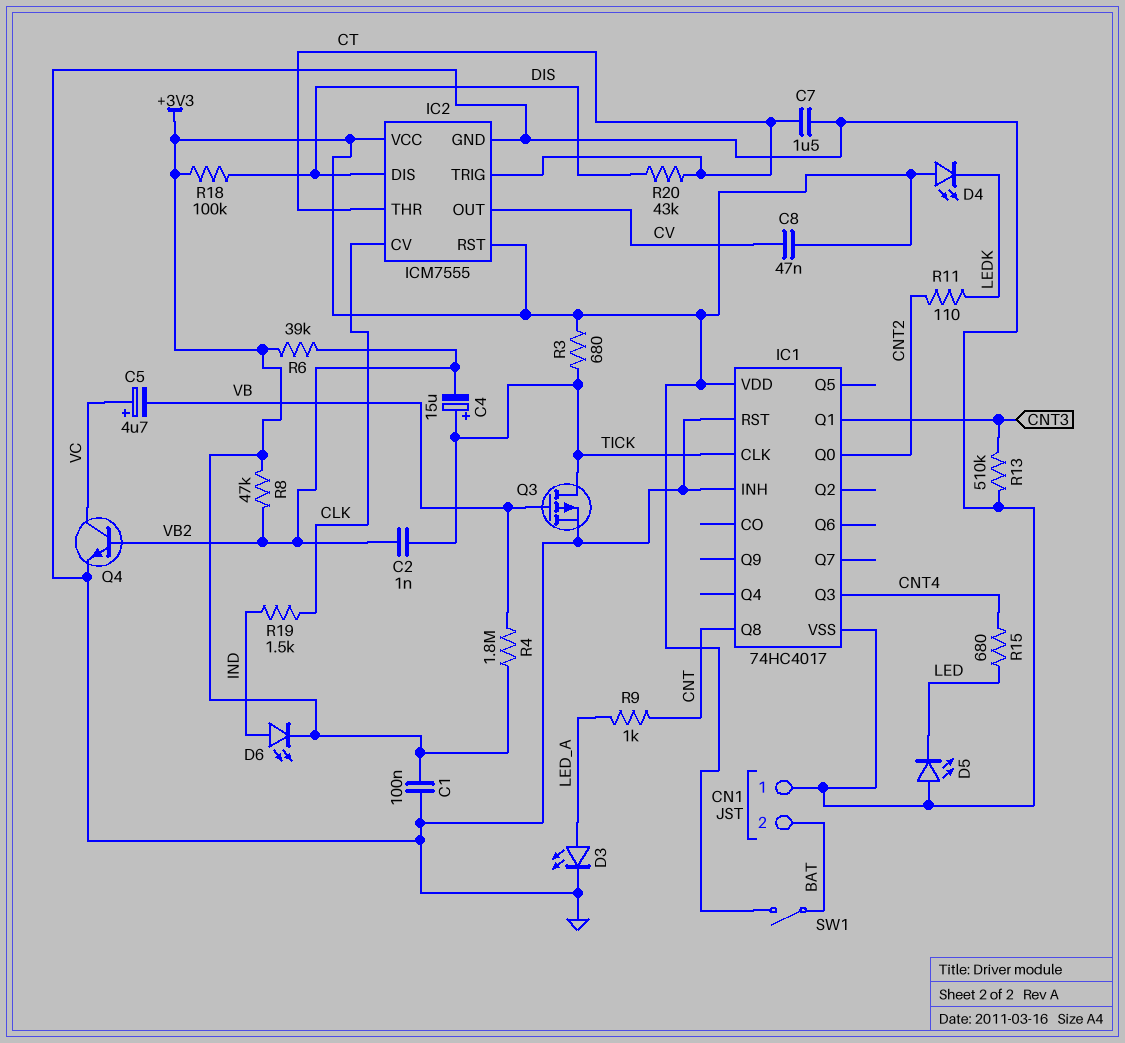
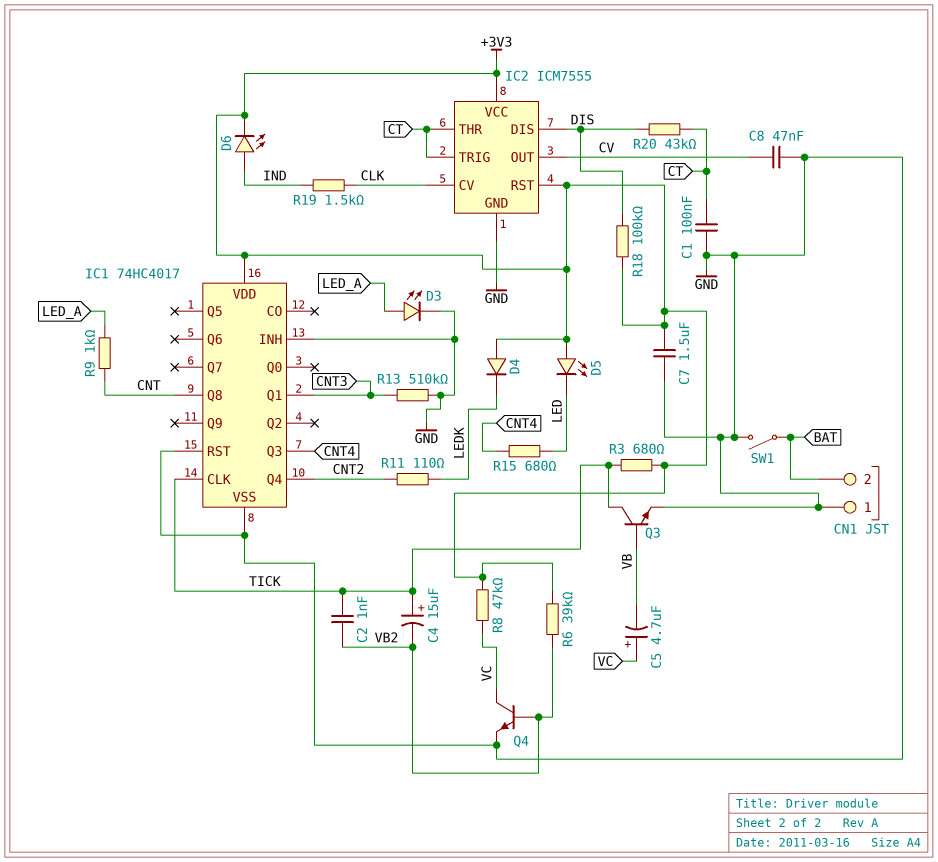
C1: 100nF (+3V3, GND) -> 100nF (CT, GND)
C7: 1.5uF (CT, GND) -> 1.5uF (+3V3, GND)
C8: 47nF (+3V3, CV) -> 47nF (CV, GND)
D4: LED (A +3V3, K LEDK) -> diode (A +3V3, K LEDK)
D5: LED (A GND, K LED) -> LED (A +3V3, K LED)
IC1 pin Q0: CNT2 -> none
IC1 pin Q4: none -> CNT2
Q3: PMOS (G VB, D TICK, S GND) -> NPN (B VB, C TICK, E GND)
R4: 1.8M (+3V3, VB) -> none
R8: 47k (+3V3, VB2) -> 47k (+3V3, VC)
SW1: switch (+3V3, BAT) -> switch (BAT, GND)

